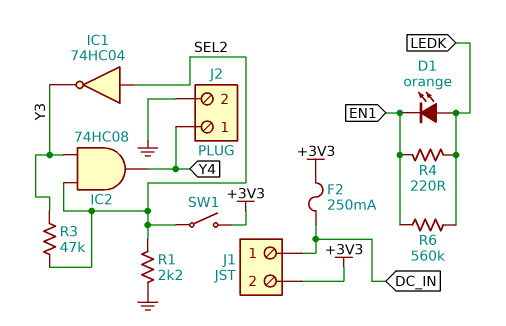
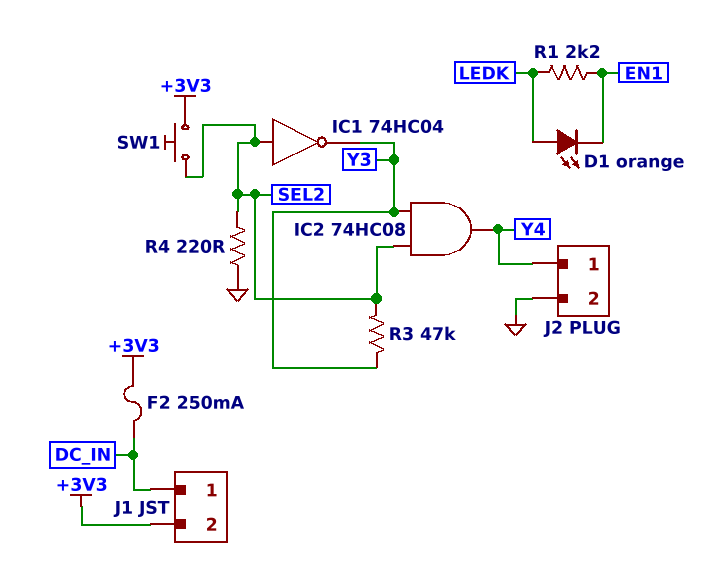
R1: 2.2k (GND, SEL2) -> 2.2k (EN1, LEDK)
R4: 220 (EN1, LEDK) -> 220 (GND, SEL2)
R6: 560k (EN1, LEDK) -> none
SW1: switch (+3V3, SEL2) -> button (+3V3, SEL2)

